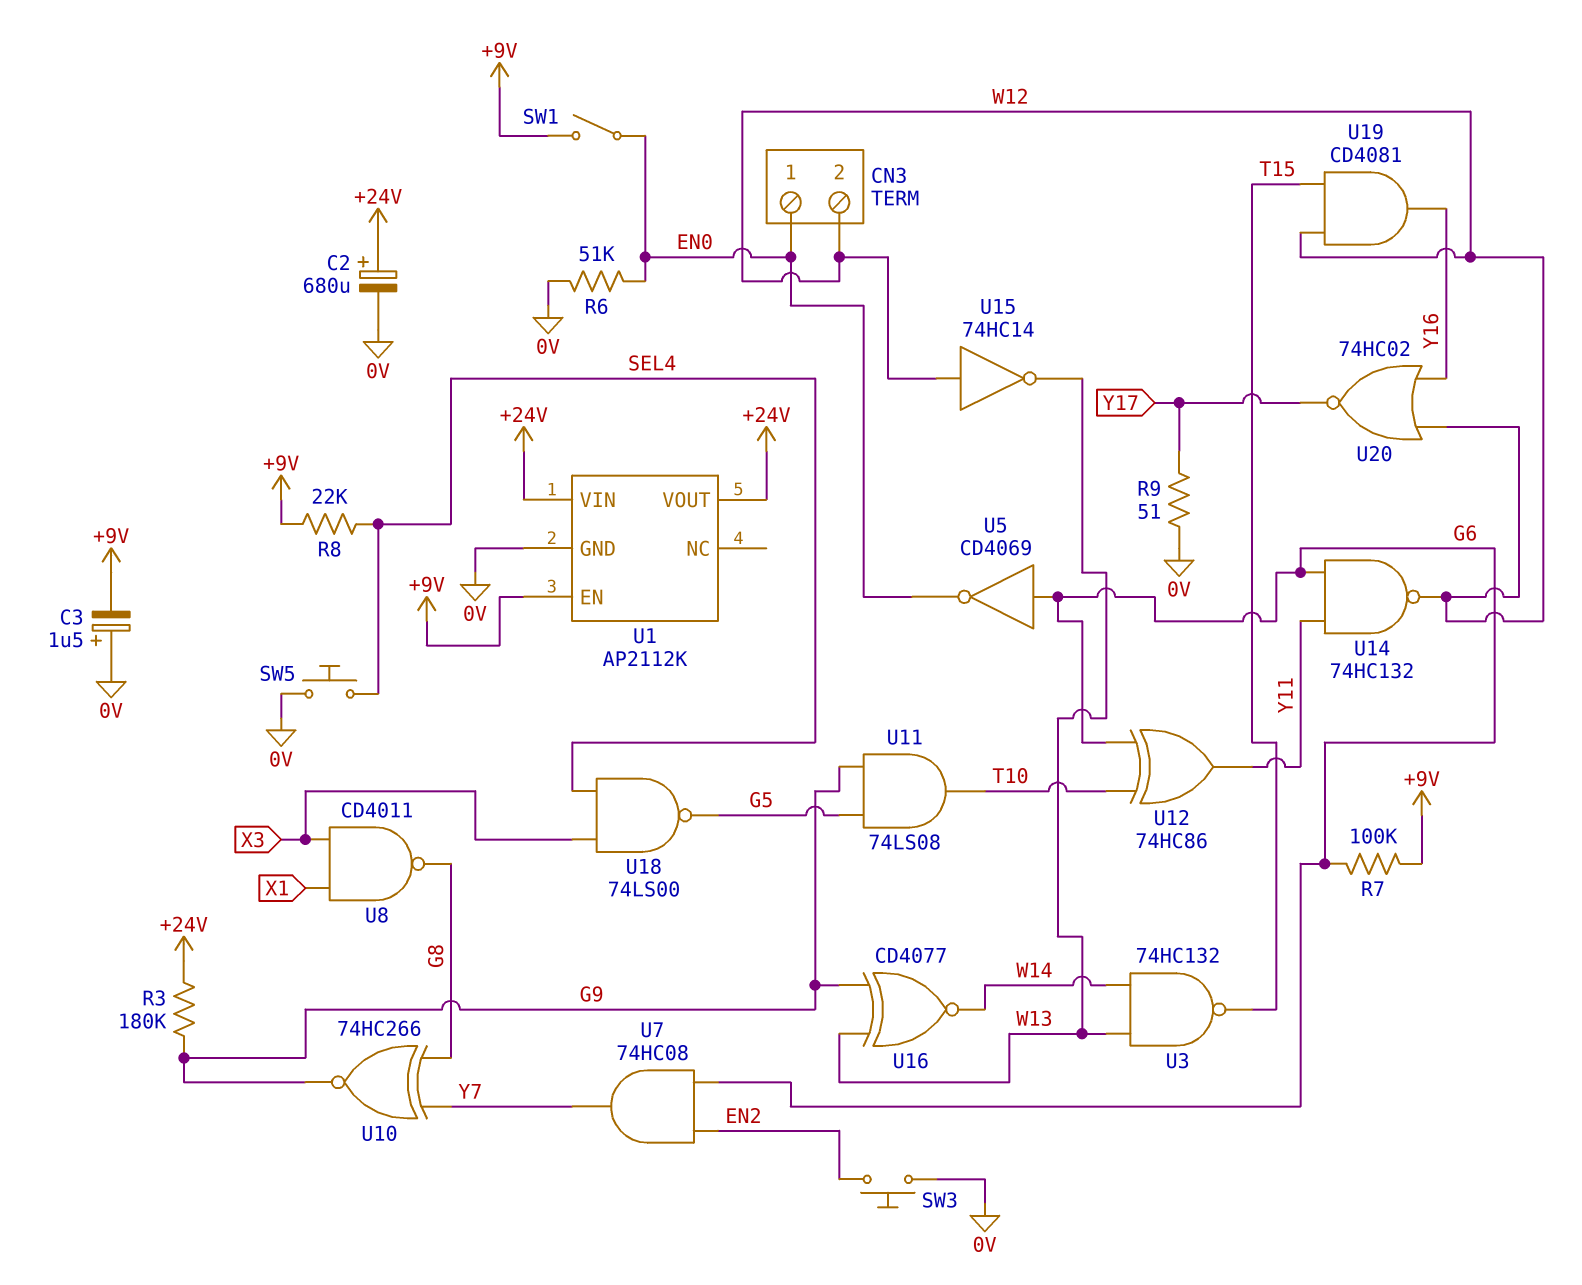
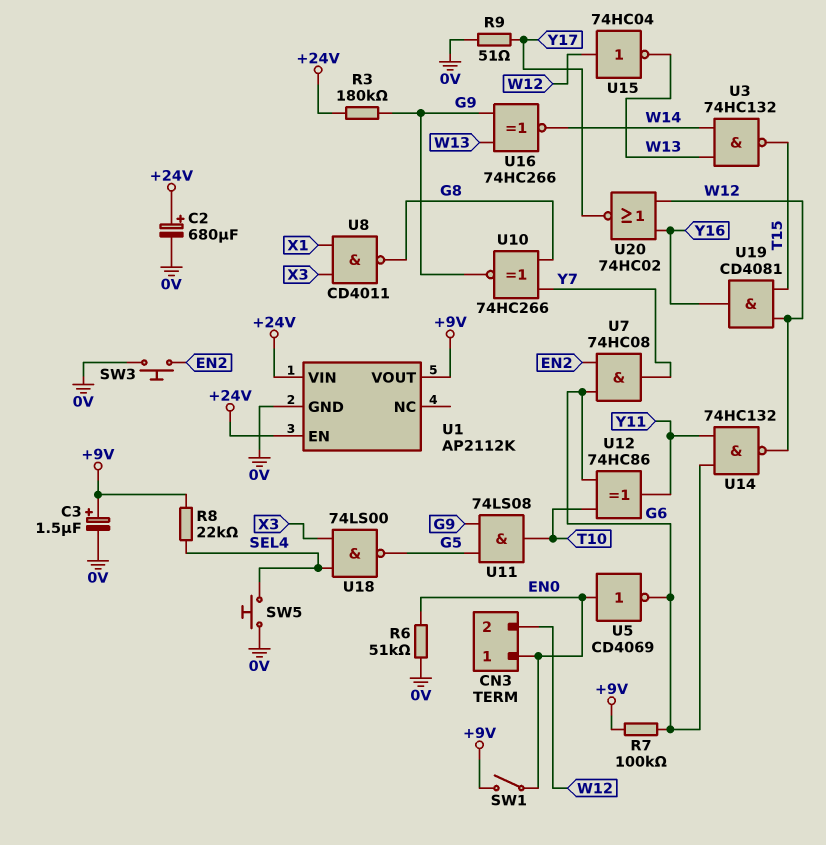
C3: 1.5uF (plus 0V, minus +9V) -> 1.5uF (plus +9V, minus 0V)
U1 pin EN: +9V -> +24V
U1 pin VOUT: +24V -> +9V
U5: NOT CD4069 (in G6, out EN0) -> NOT CD4069 (in EN0, out G6)
U15: NOT 74HC14 (in W12, out W13) -> NOT 74HC04 (in W12, out W13)
U16: XNOR CD4077 (in G9, in W13, out W14) -> XNOR 74HC266 (in G9, in W13, out W14)

